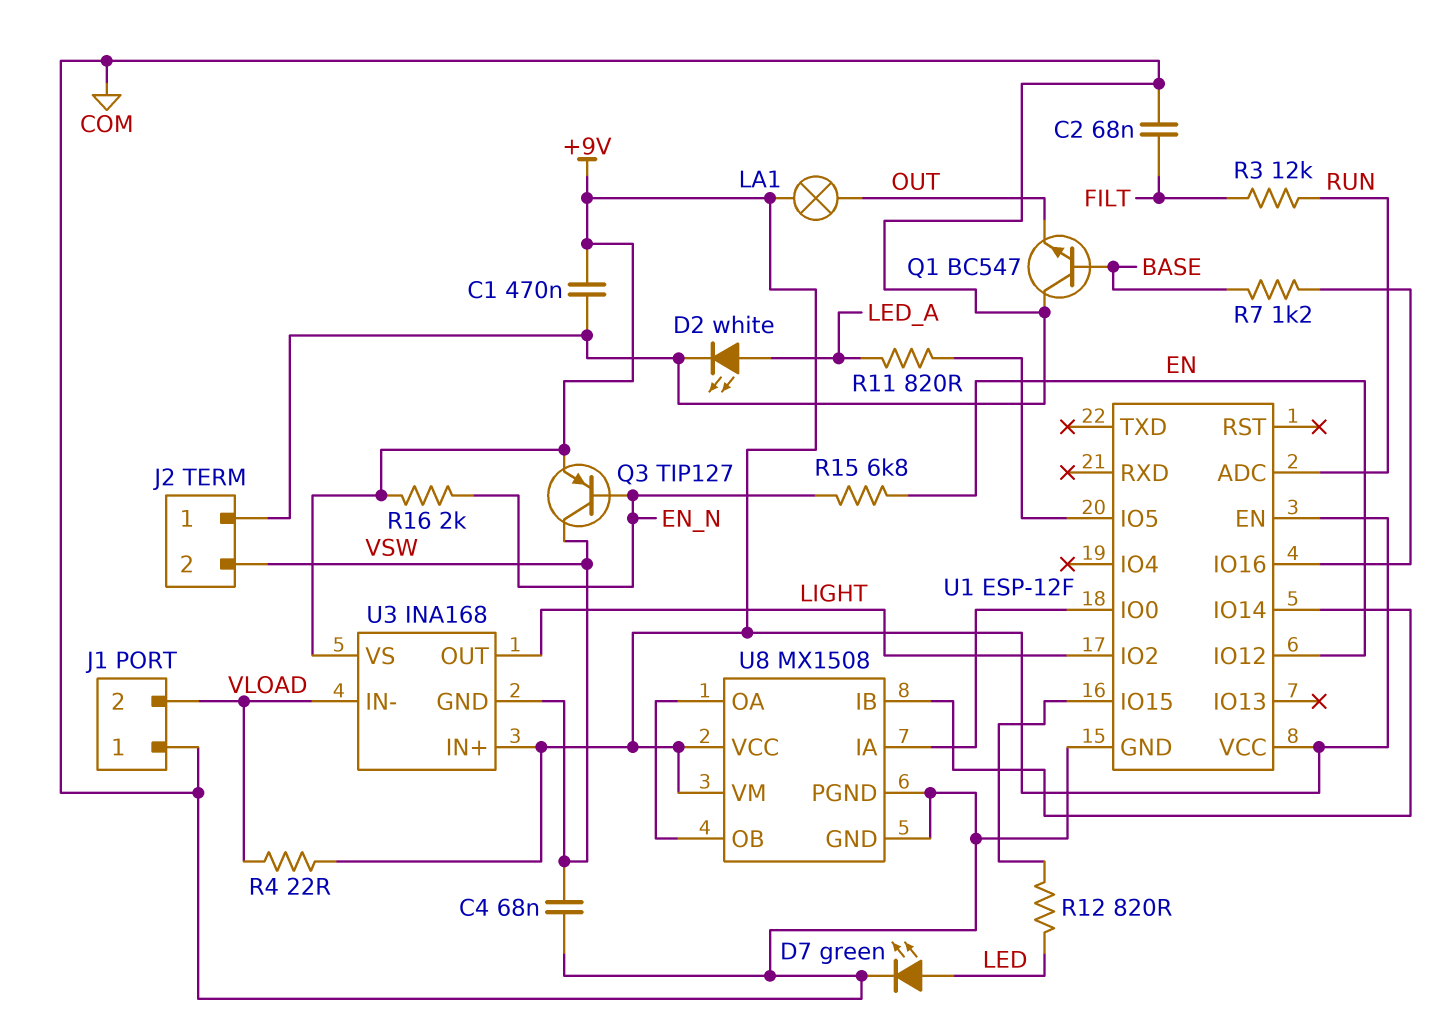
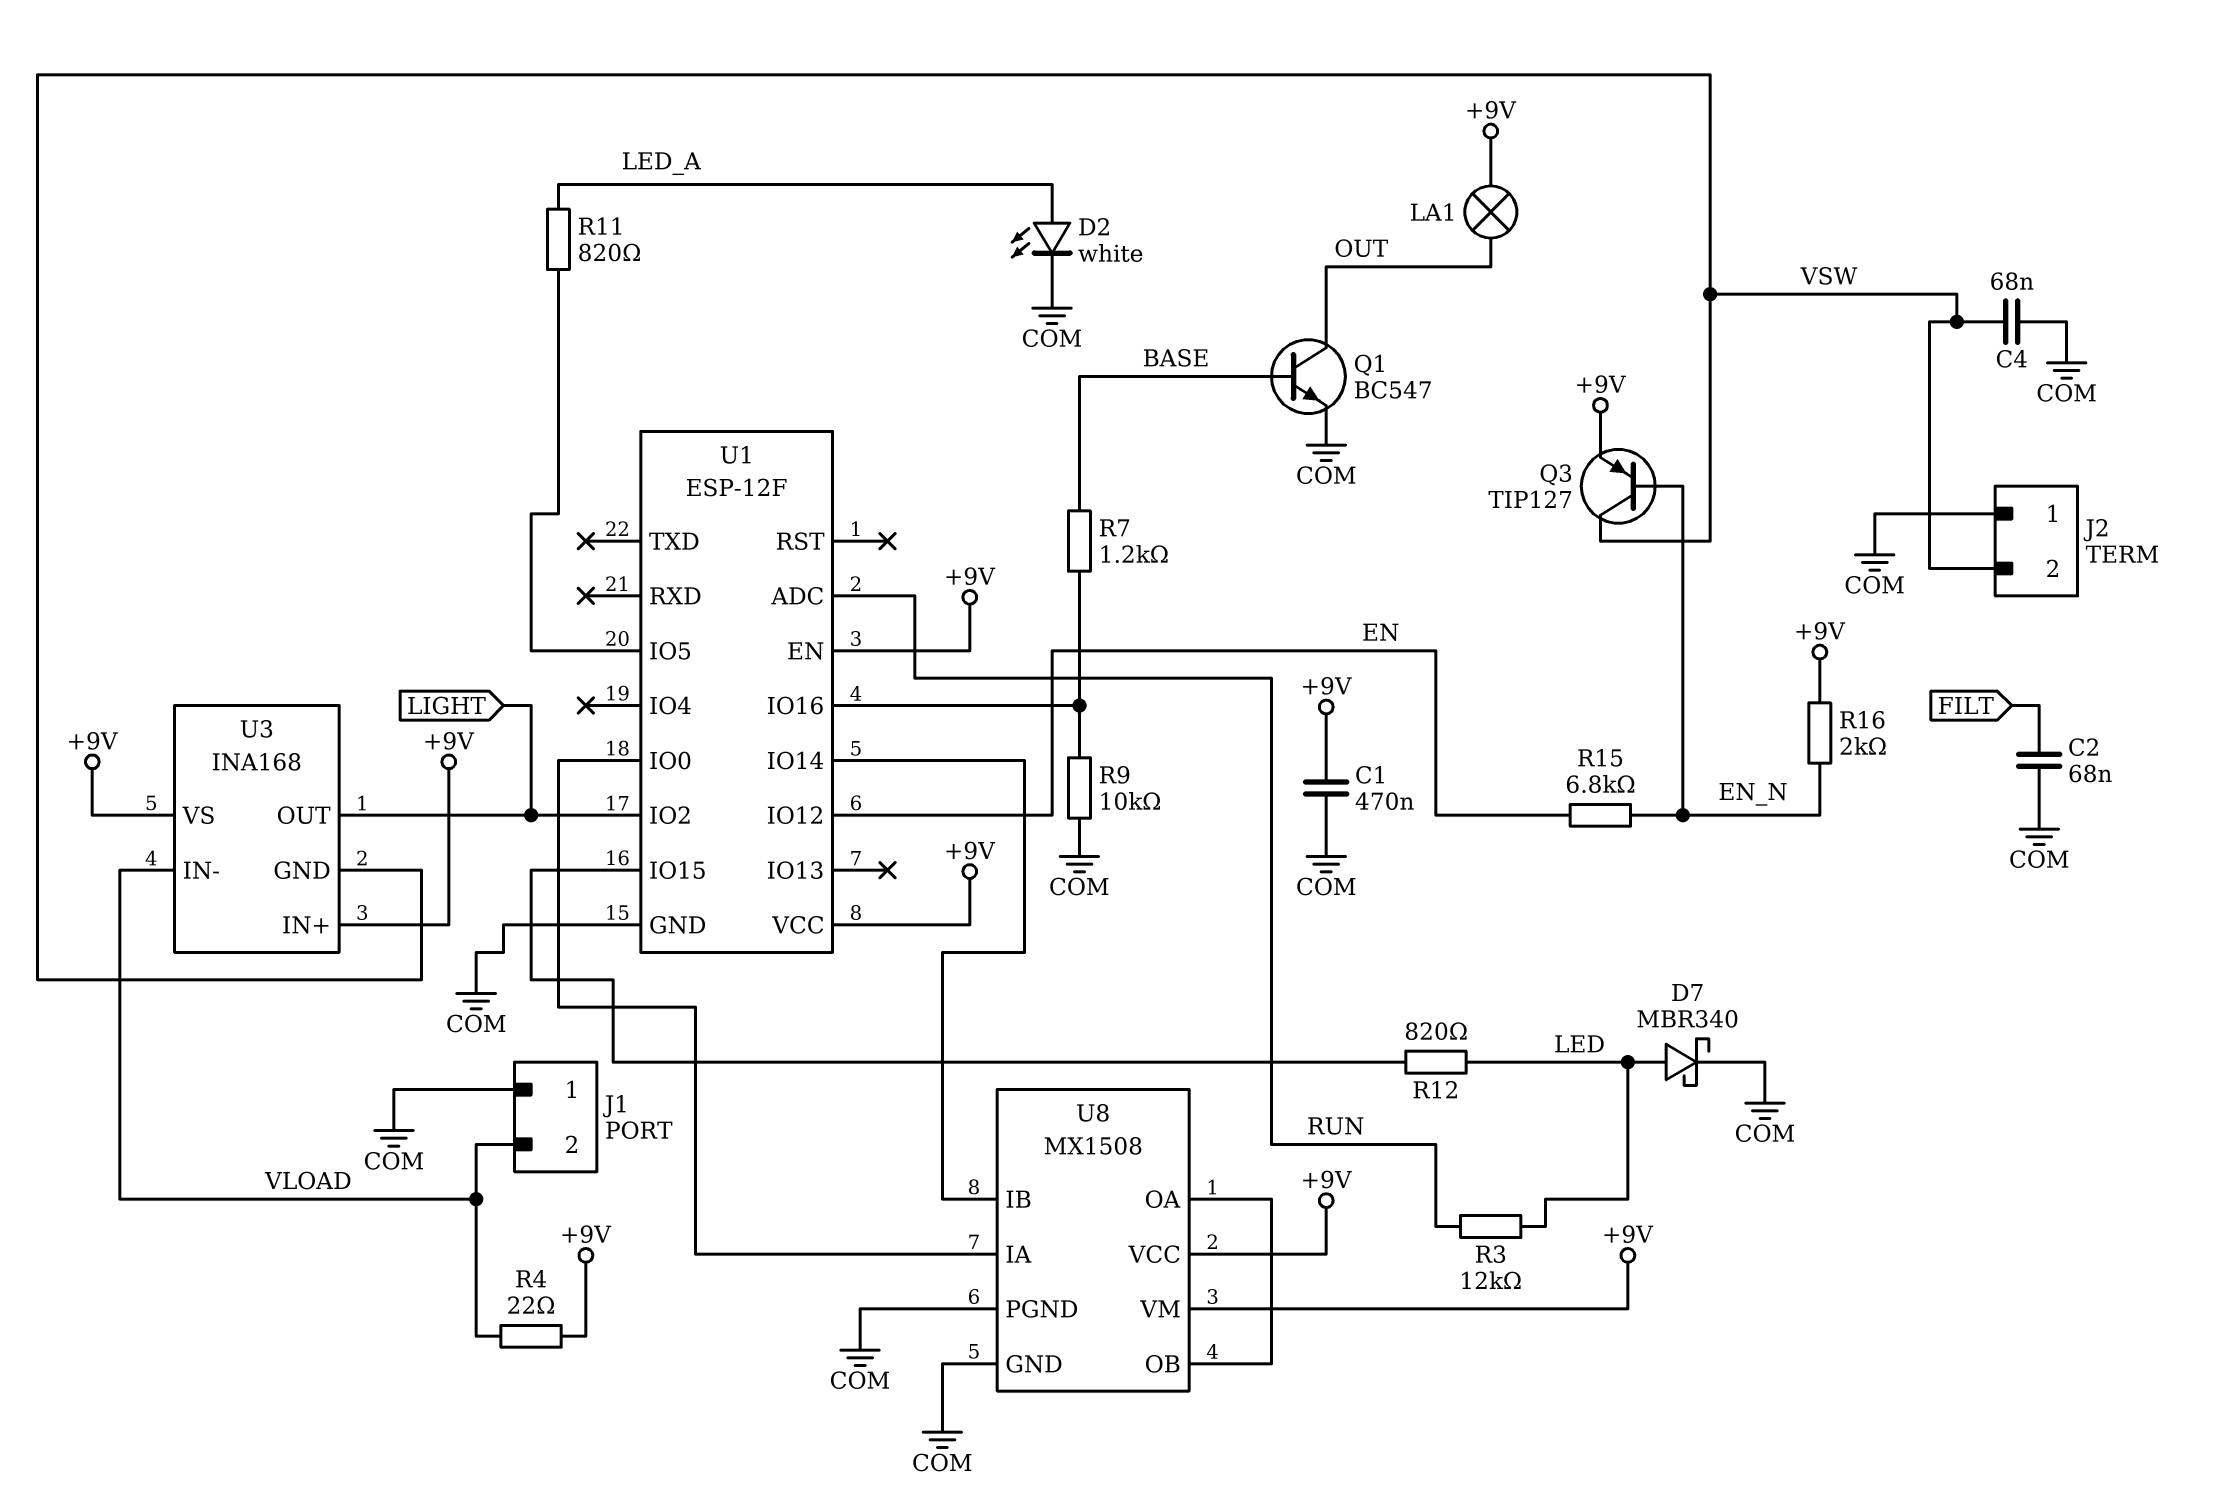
D7: LED green (A LED, K COM) -> schottky MBR340 (A LED, K COM)
Q1: NPN BC547 (B BASE, C COM, E OUT) -> NPN BC547 (B BASE, C OUT, E COM)
R3: 12k (FILT, RUN) -> 12k (LED, RUN)
R9: none -> 10k (COM, U1/IO16)

